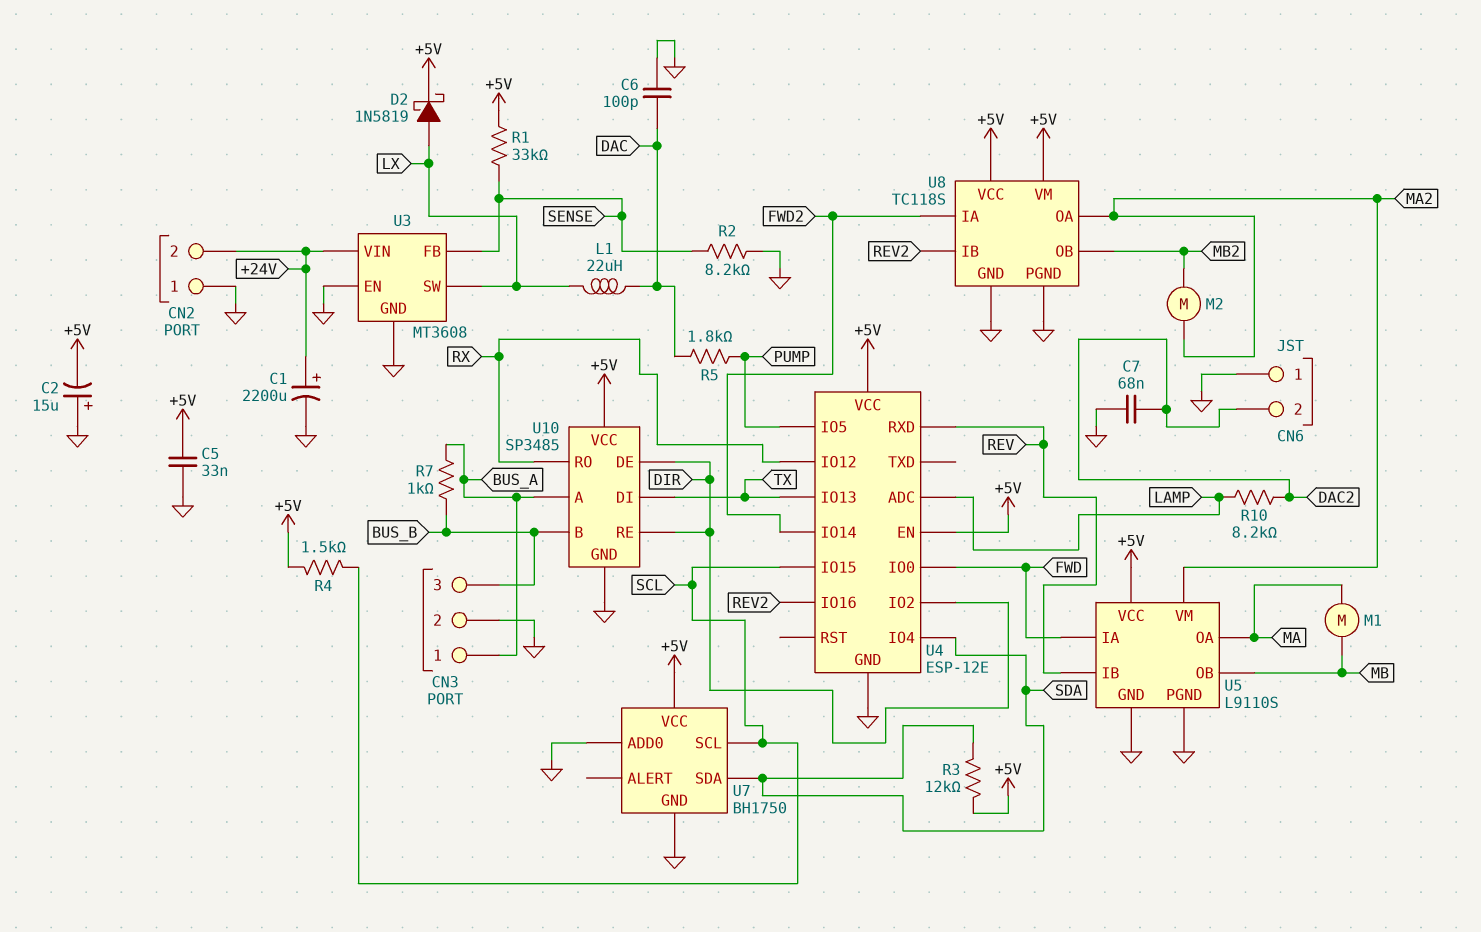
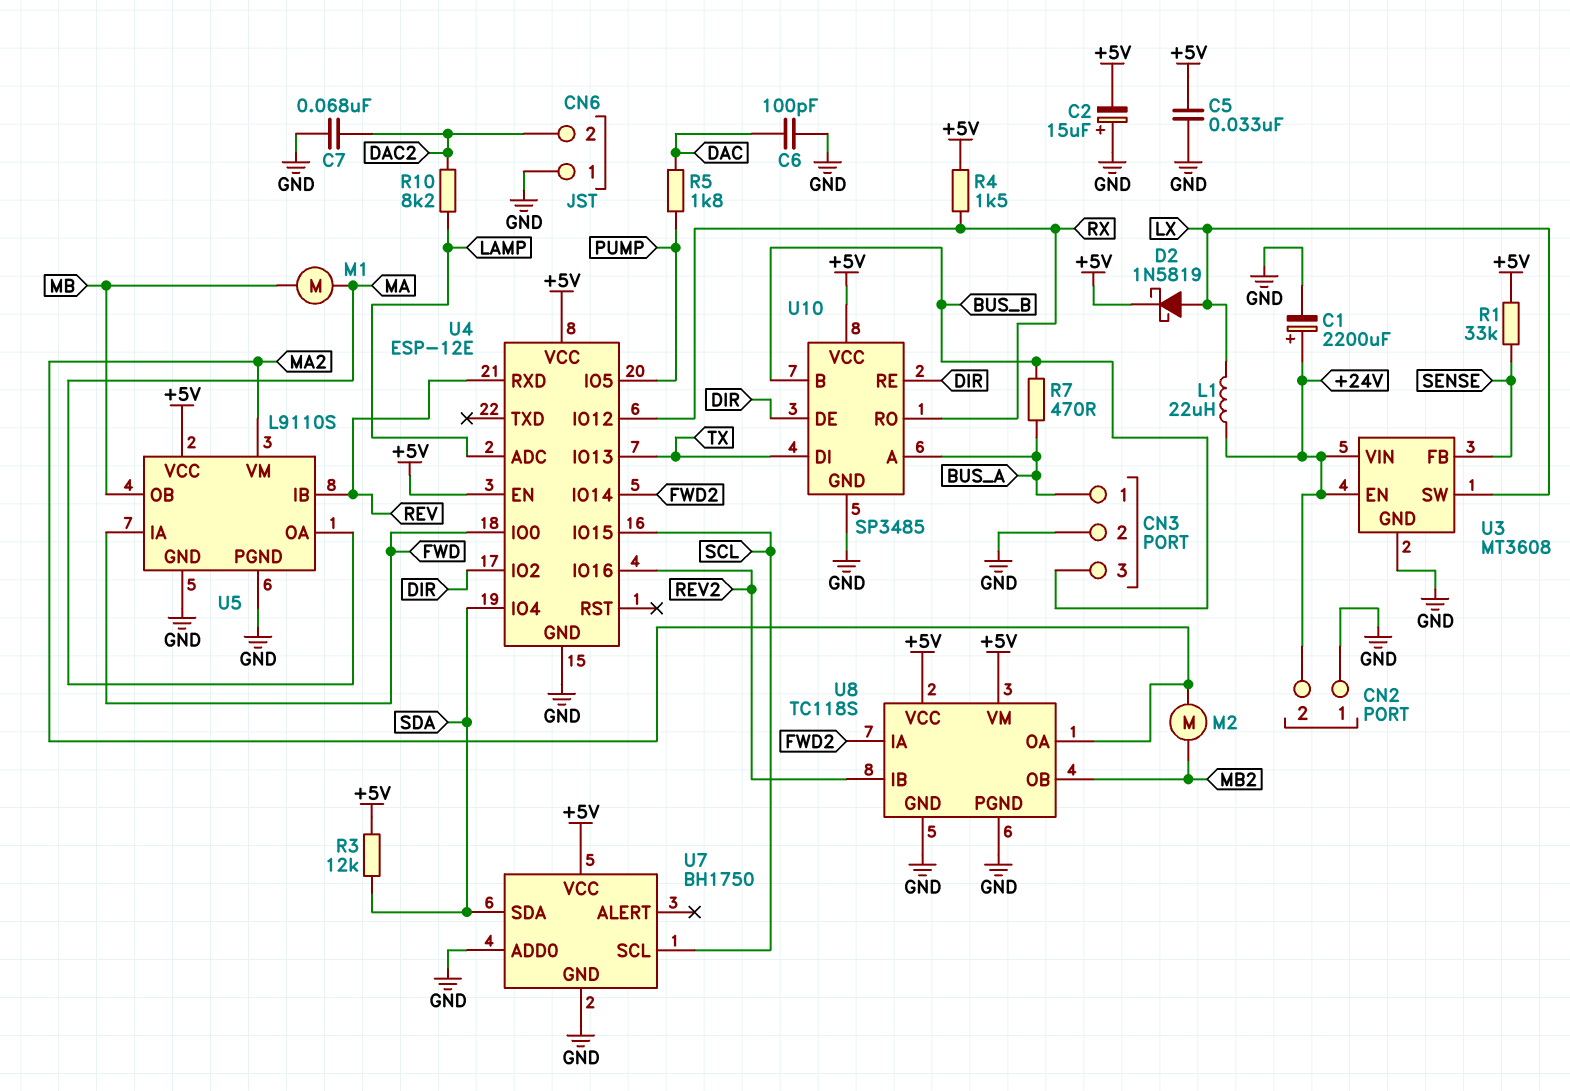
L1: 22uH (DAC, LX) -> 22uH (+24V, LX)
R2: 8.2k (GND, SENSE) -> none
R4: 1.5k (+5V, SCL) -> 1.5k (+5V, RX)
R7: 1k (BUS_A, BUS_B) -> 470 (BUS_A, BUS_B)
U3 pin EN: GND -> +24V

